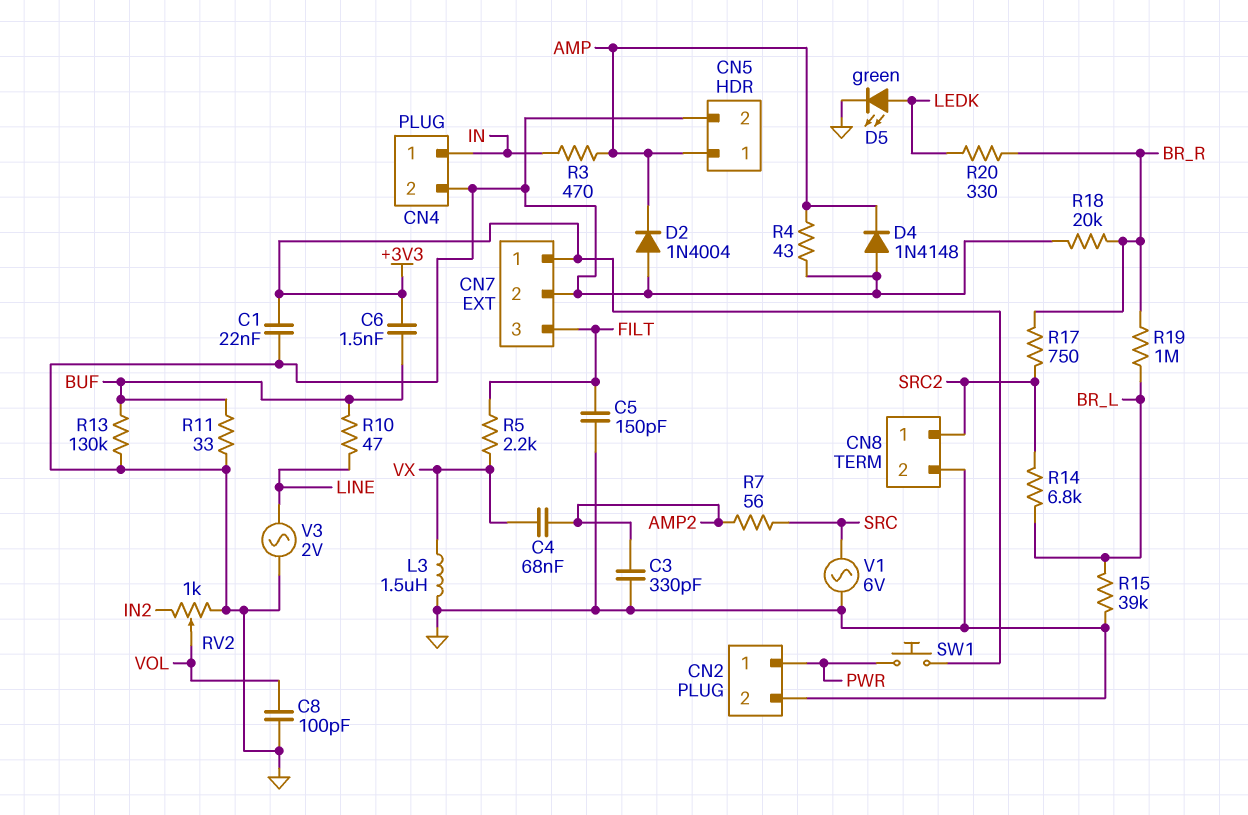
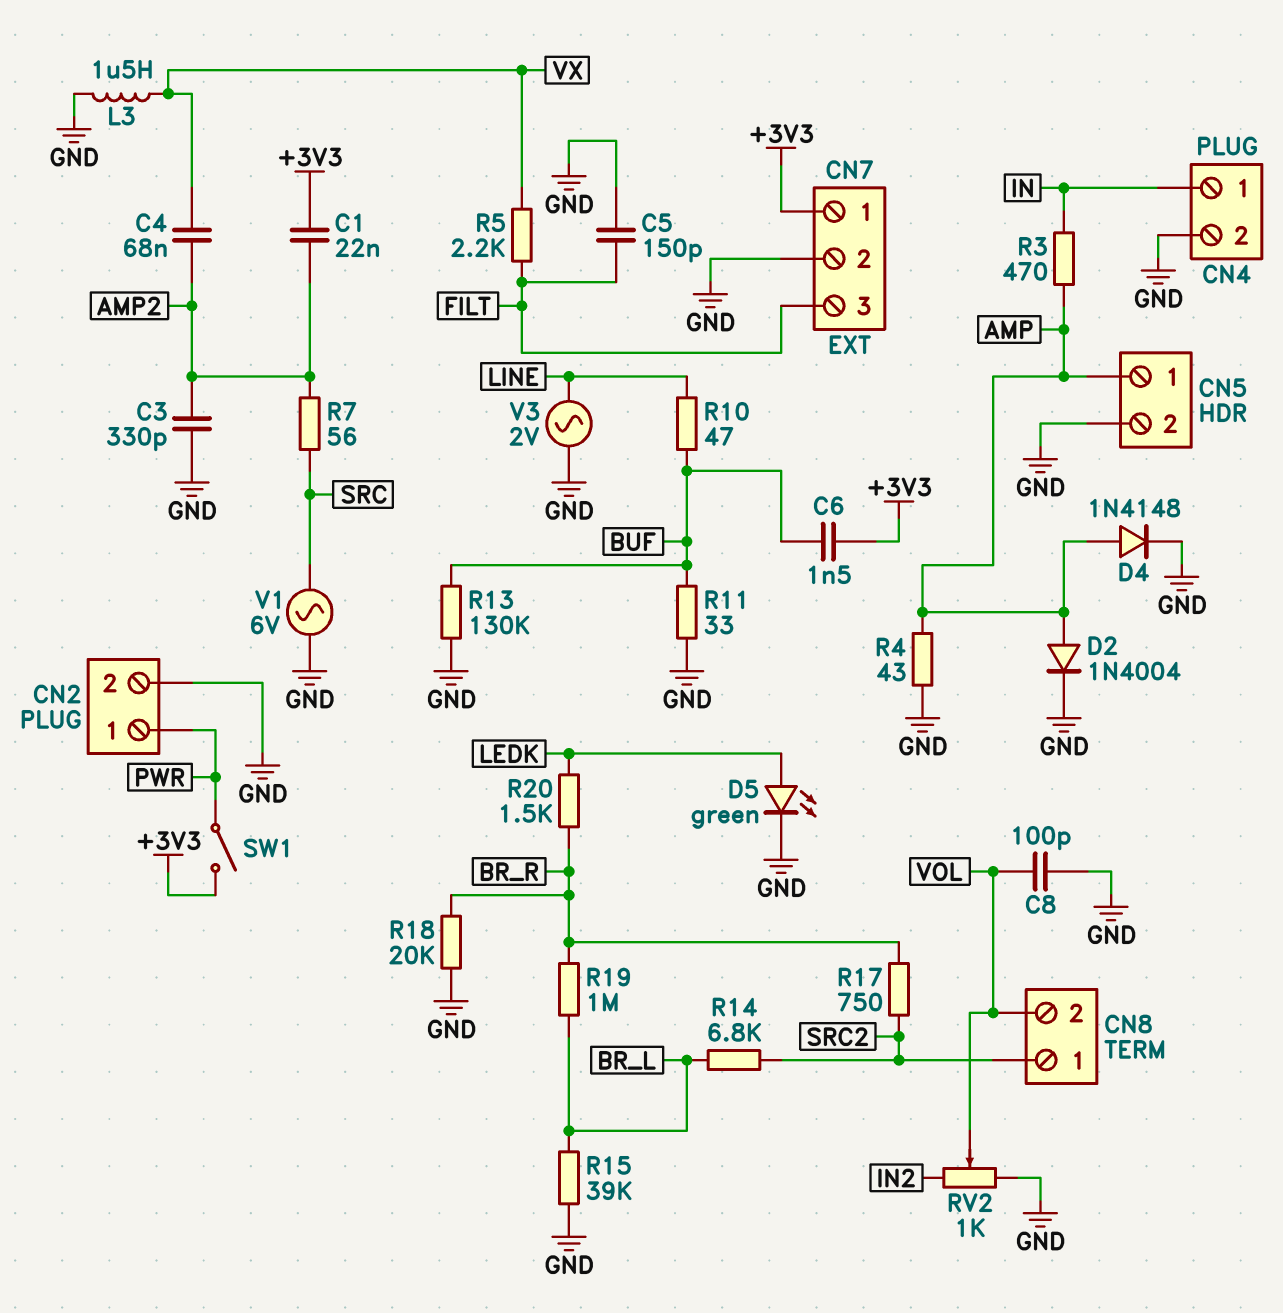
C1: 22nF (+3V3, GND) -> 22nF (+3V3, AMP2)
CN8 pin 2: GND -> VOL
D2: diode 1N4004 (A GND, K AMP) -> diode 1N4004 (A AMP, K GND)
D4: diode 1N4148 (A GND, K AMP) -> diode 1N4148 (A AMP, K GND)
R20: 330 (BR_R, LEDK) -> 1.5k (BR_R, LEDK)
SW1: button (+3V3, PWR) -> switch (+3V3, PWR)

